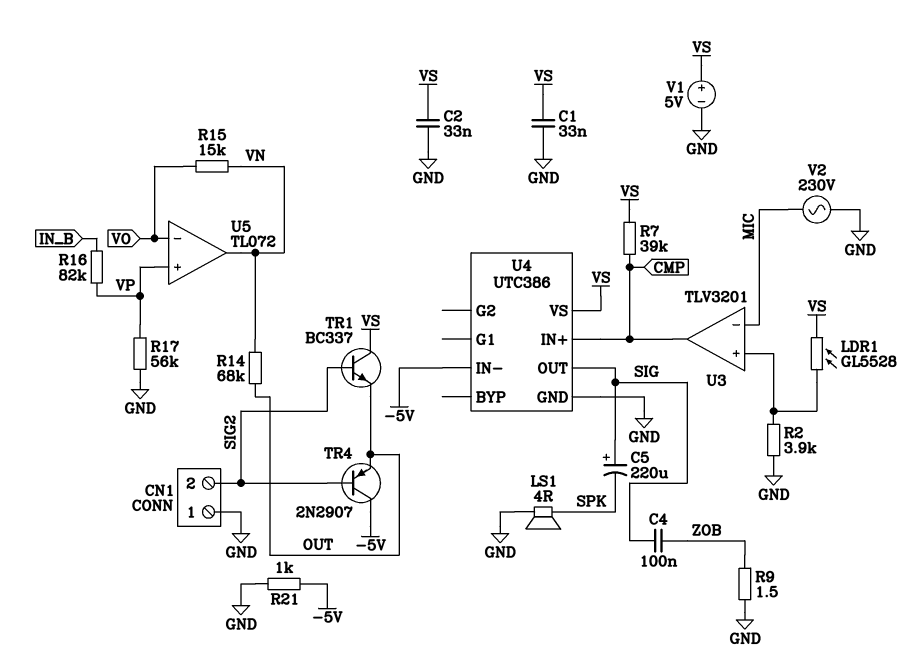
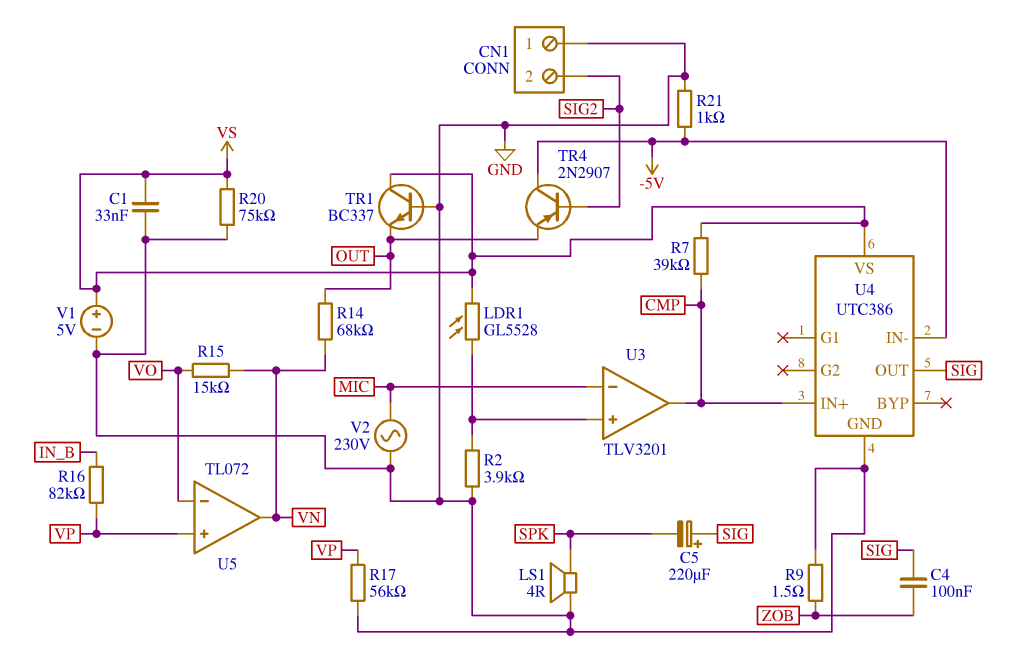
C2: 33nF (GND, VS) -> none
R20: none -> 75k (GND, VS)
TR1: NPN BC337 (B SIG2, C VS, E OUT) -> NPN BC337 (B GND, C VS, E OUT)

